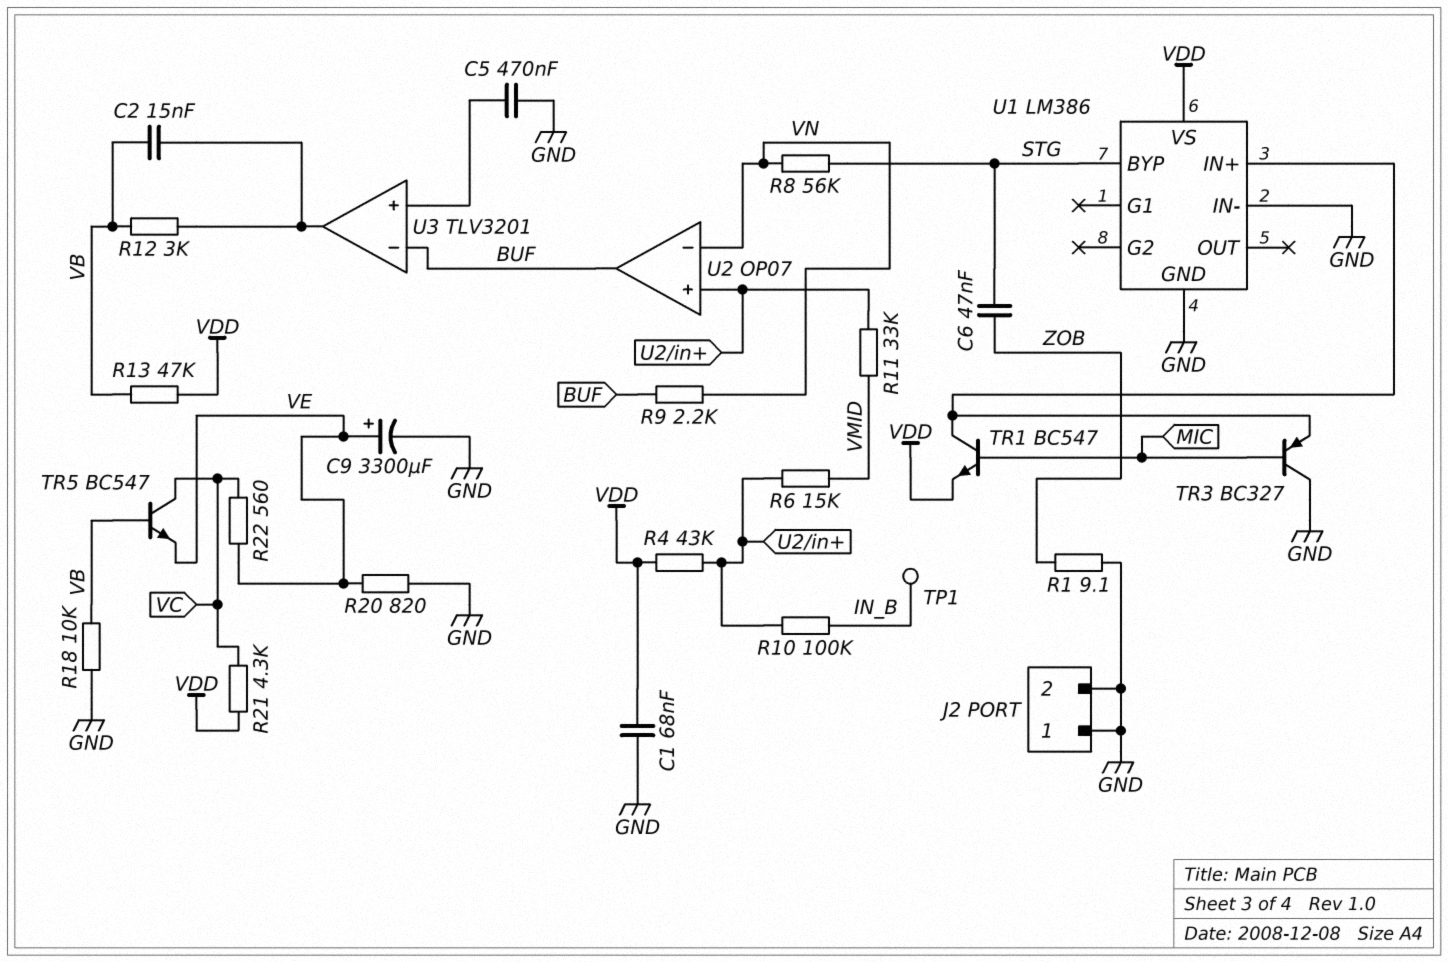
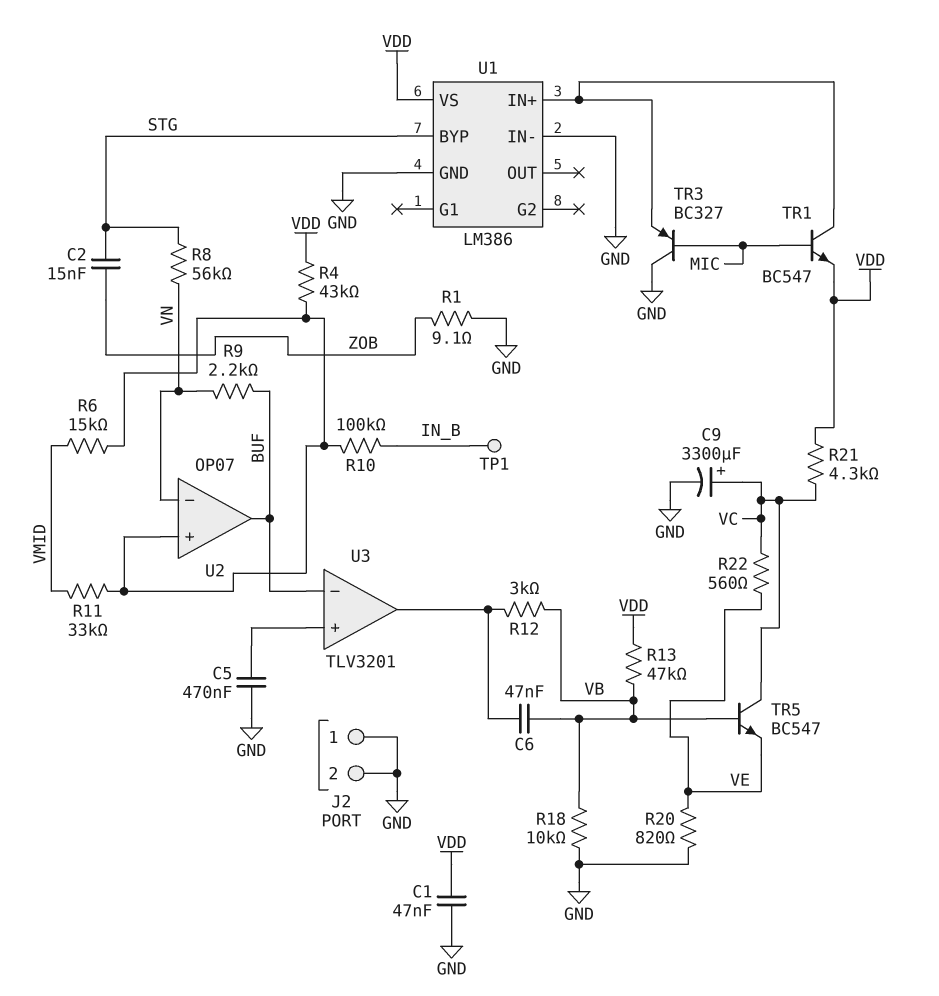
C1: 68nF (GND, VDD) -> 47nF (GND, VDD)
C2: 15nF (U3/out, VB) -> 15nF (STG, ZOB)
C6: 47nF (STG, ZOB) -> 47nF (U3/out, VB)
C9: 3300uF (plus VE, minus GND) -> 3300uF (plus VC, minus GND)

